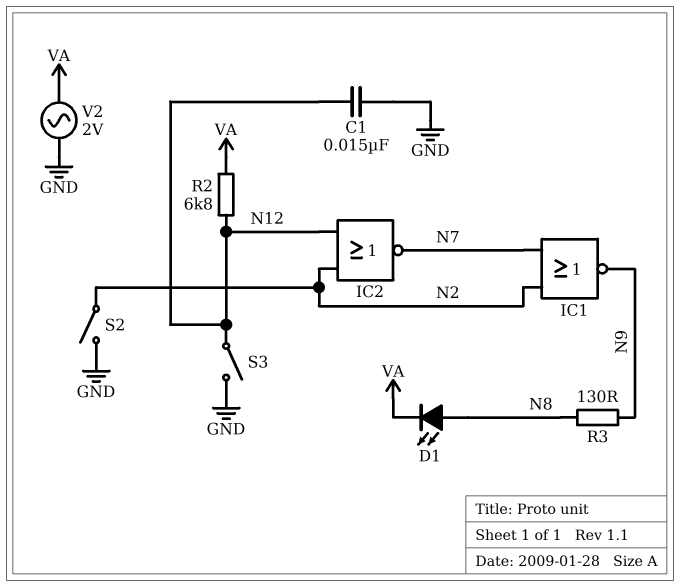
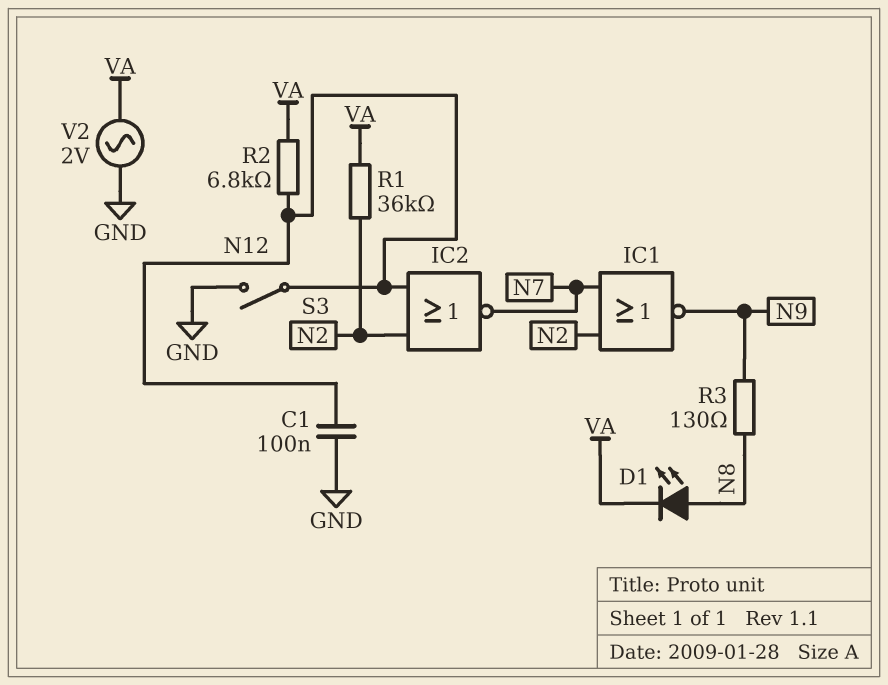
C1: 15nF (GND, N12) -> 100nF (GND, N12)
R1: none -> 36k (N2, VA)
S2: switch (GND, N2) -> none

